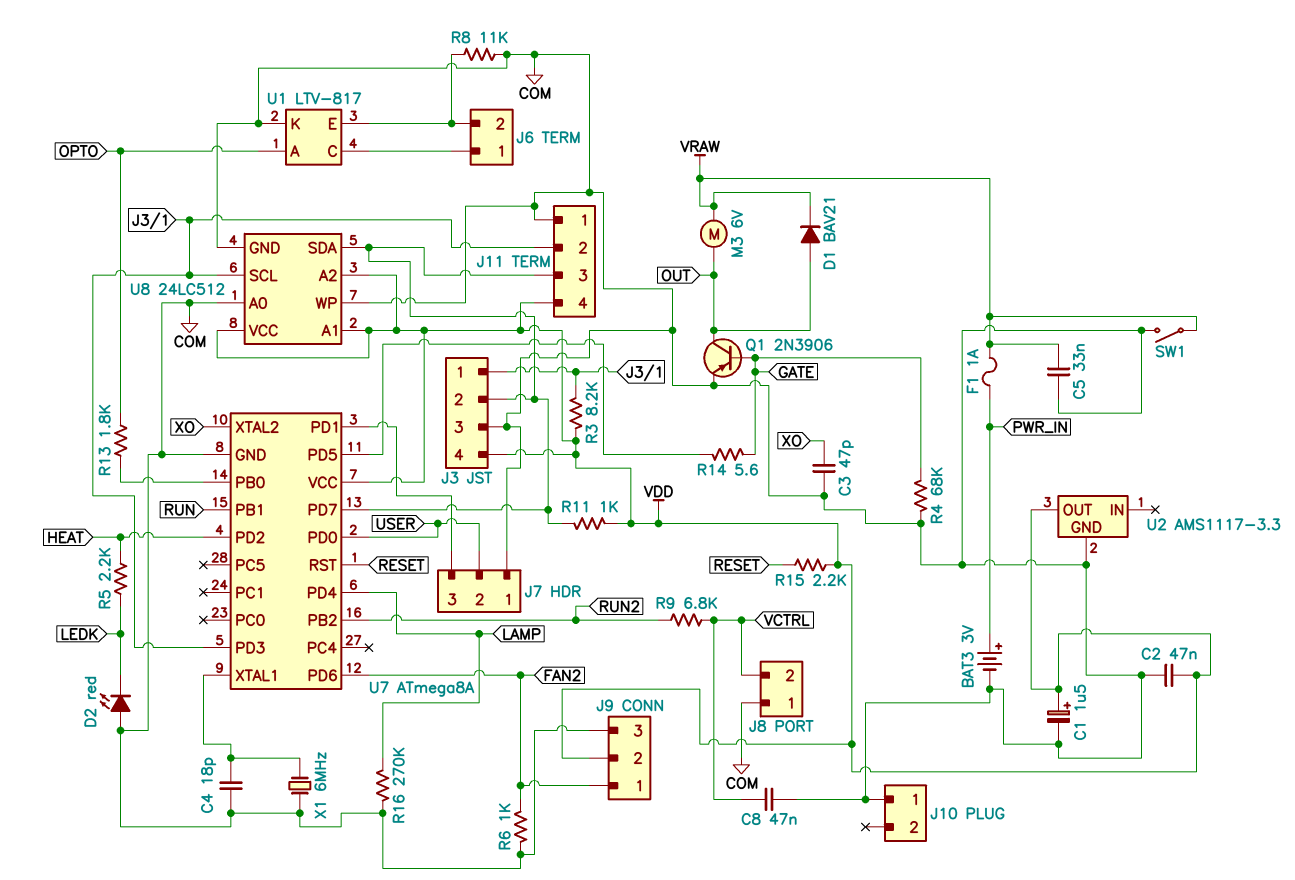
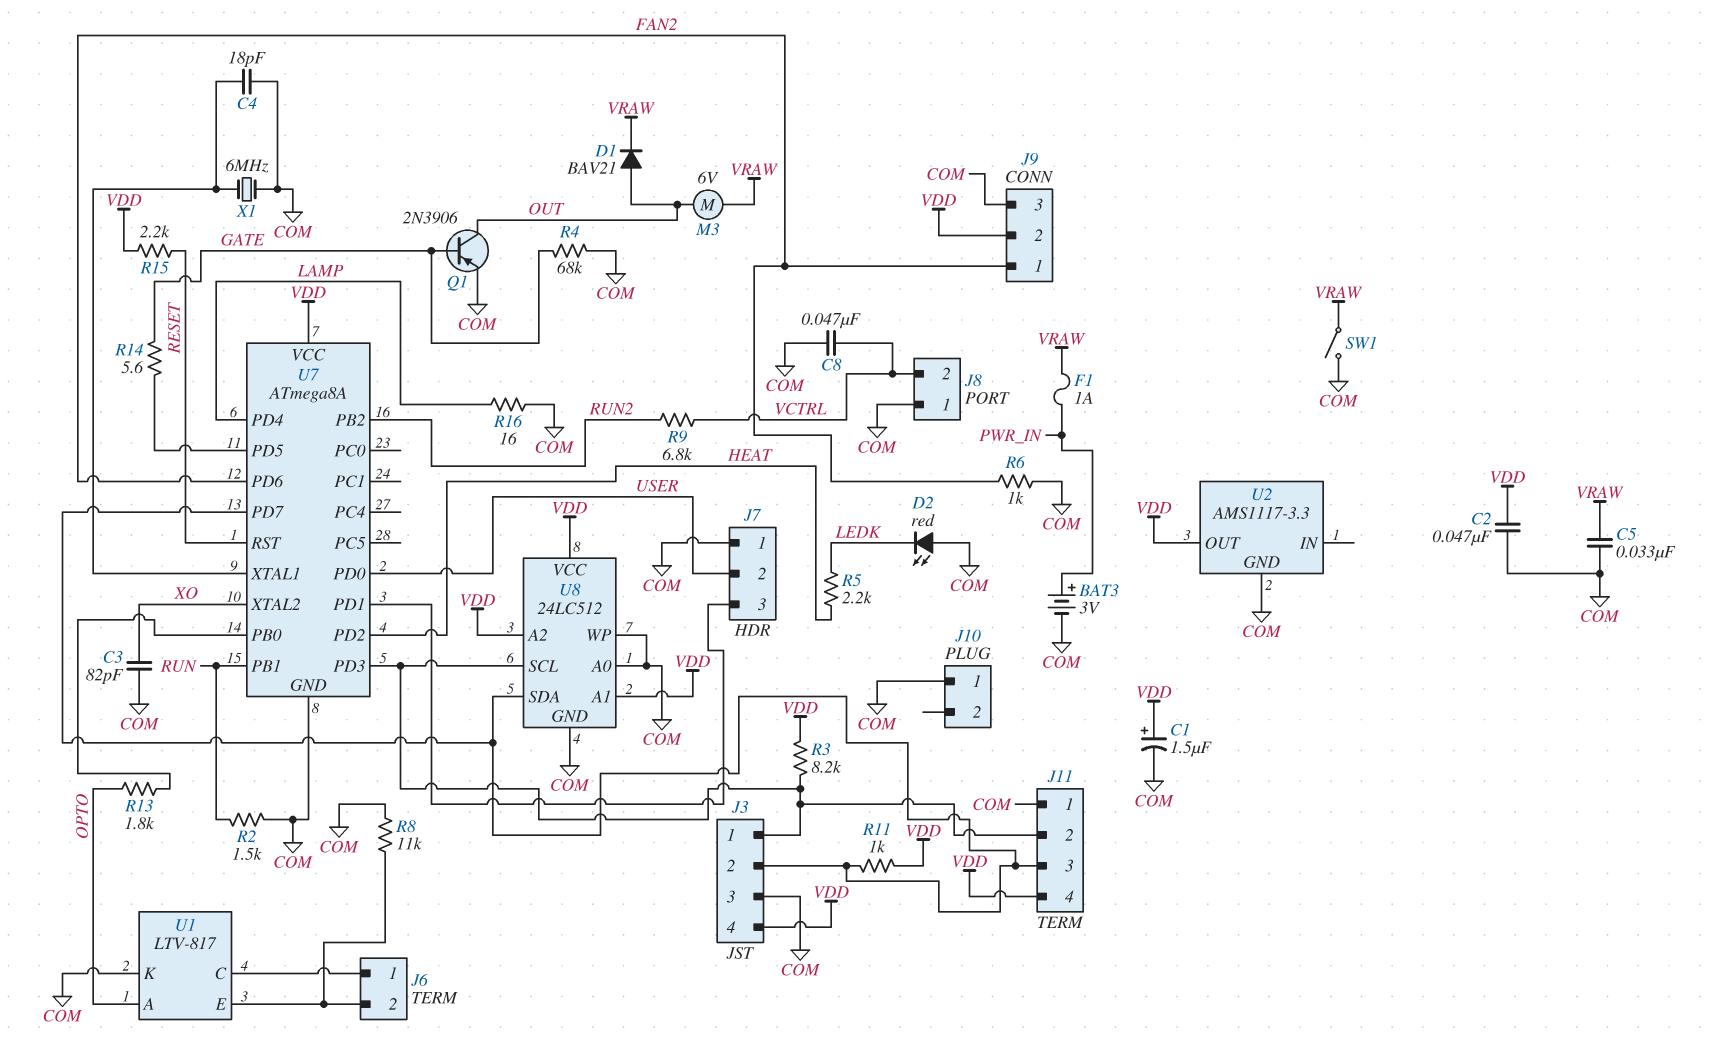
C3: 47pF (COM, XO) -> 82pF (COM, XO)
R2: none -> 1.5k (COM, RUN)
R16: 270k (COM, LAMP) -> 16 (COM, LAMP)

